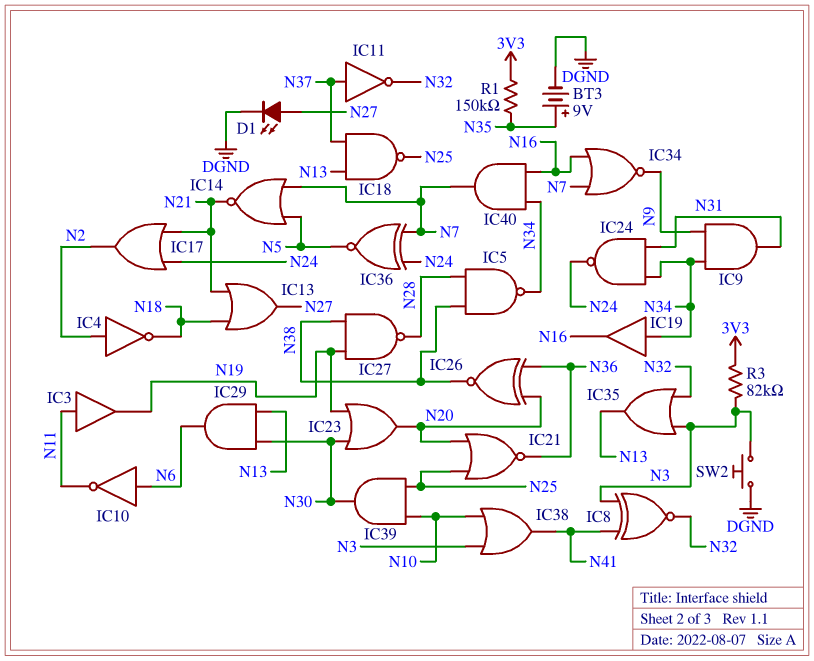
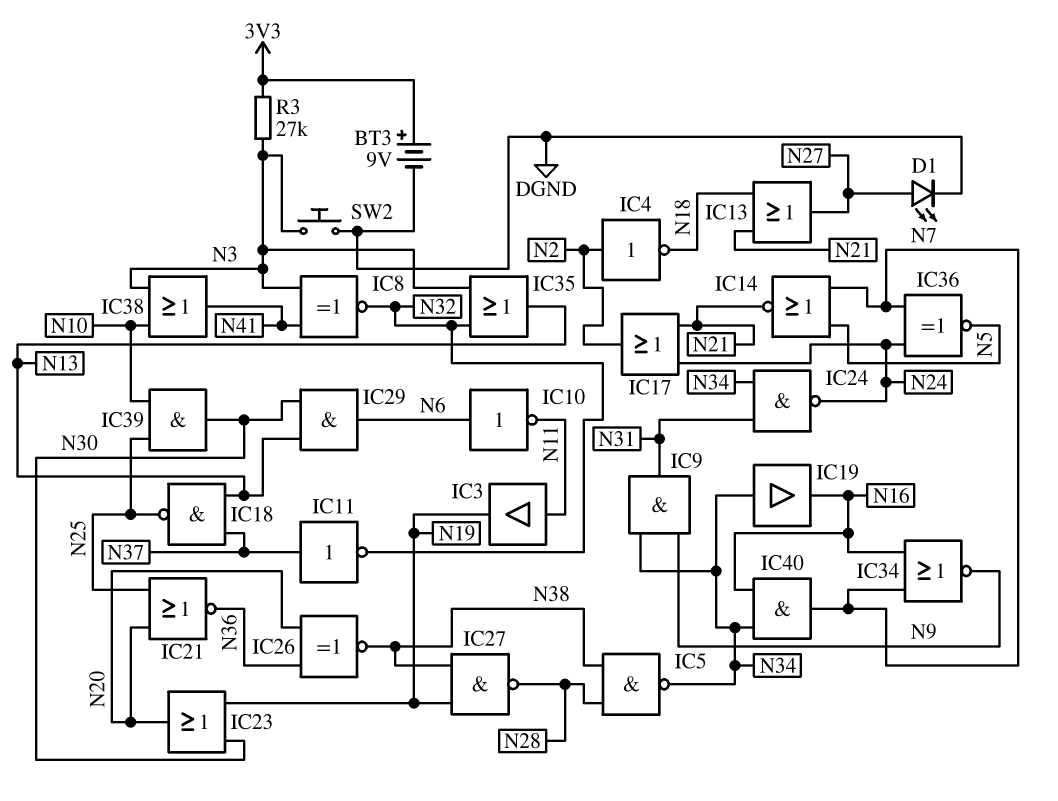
BT3: 9V (plus N35, minus DGND) -> 9V (plus 3V3, minus DGND)
R1: 150k (3V3, N35) -> none
R3: 82k (3V3, N3) -> 27k (3V3, N3)

